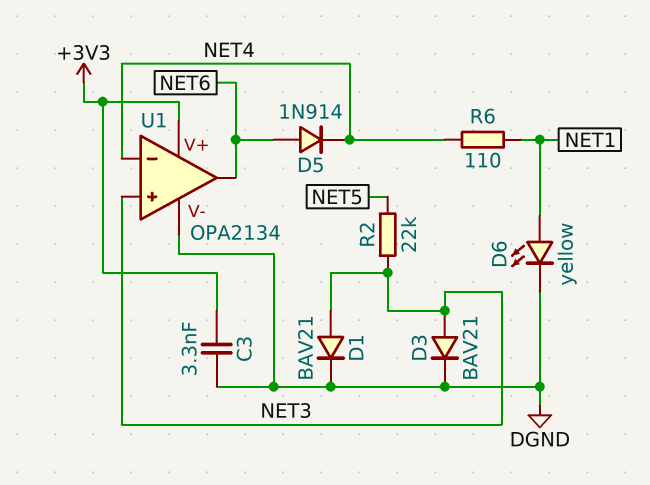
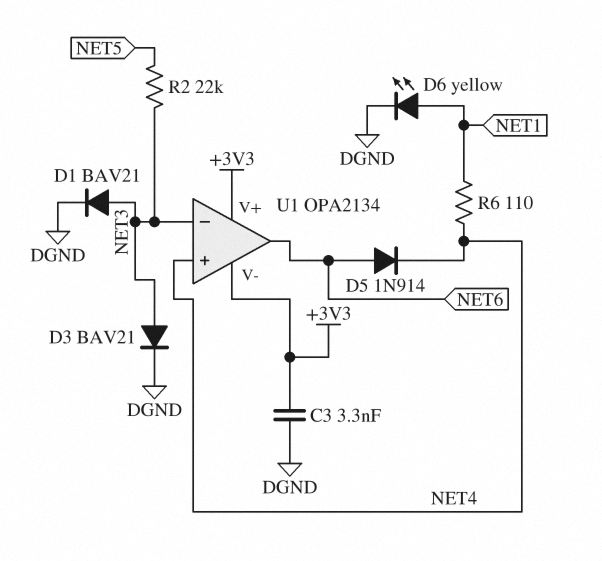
U1 pin V-: DGND -> +3V3
U1 pin in+: NET3 -> NET4
U1 pin in-: NET4 -> NET3

